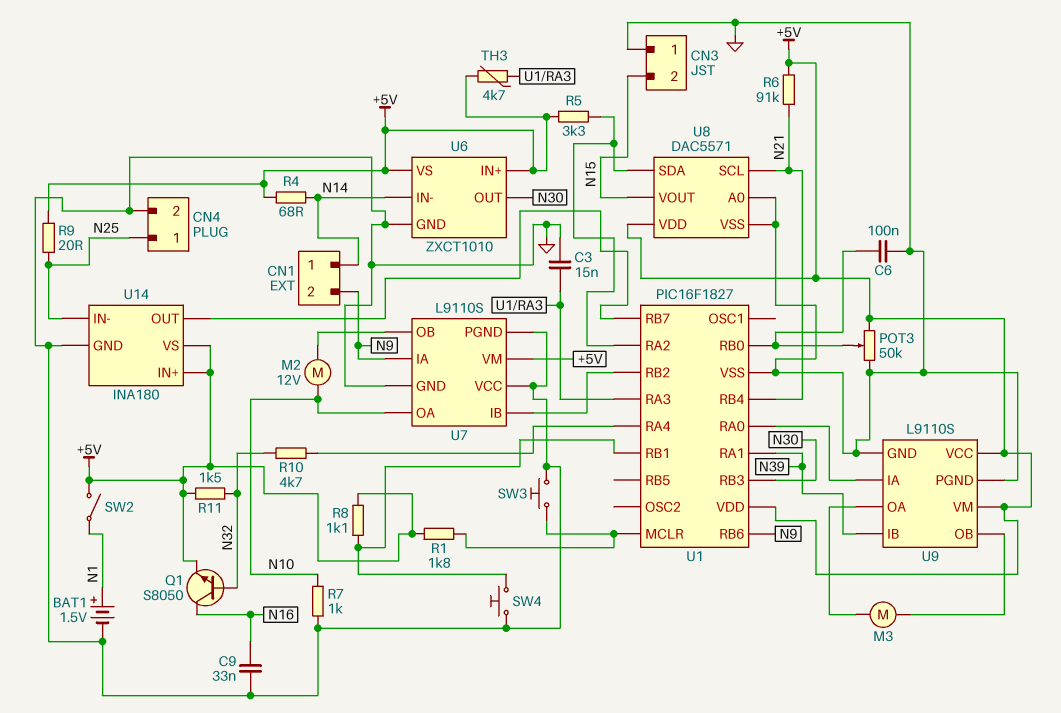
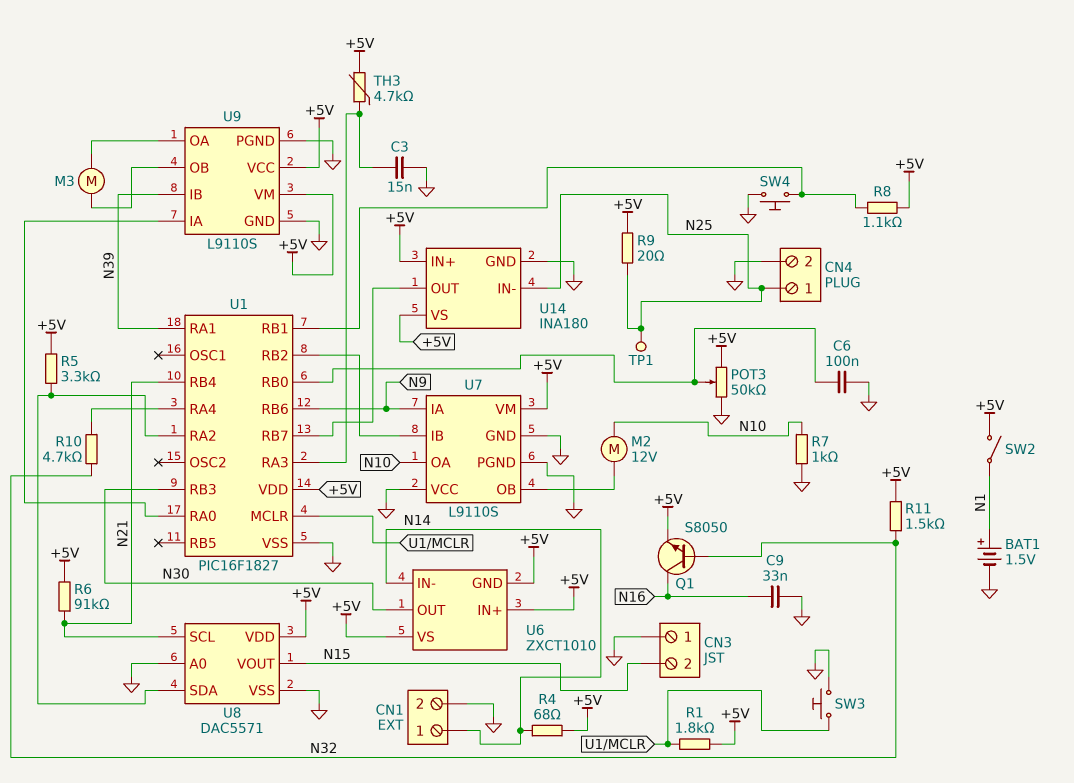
CN1 pin 2: N9 -> GND
TP1: none -> test point (N25)
U6 pin GND: GND -> +5V

